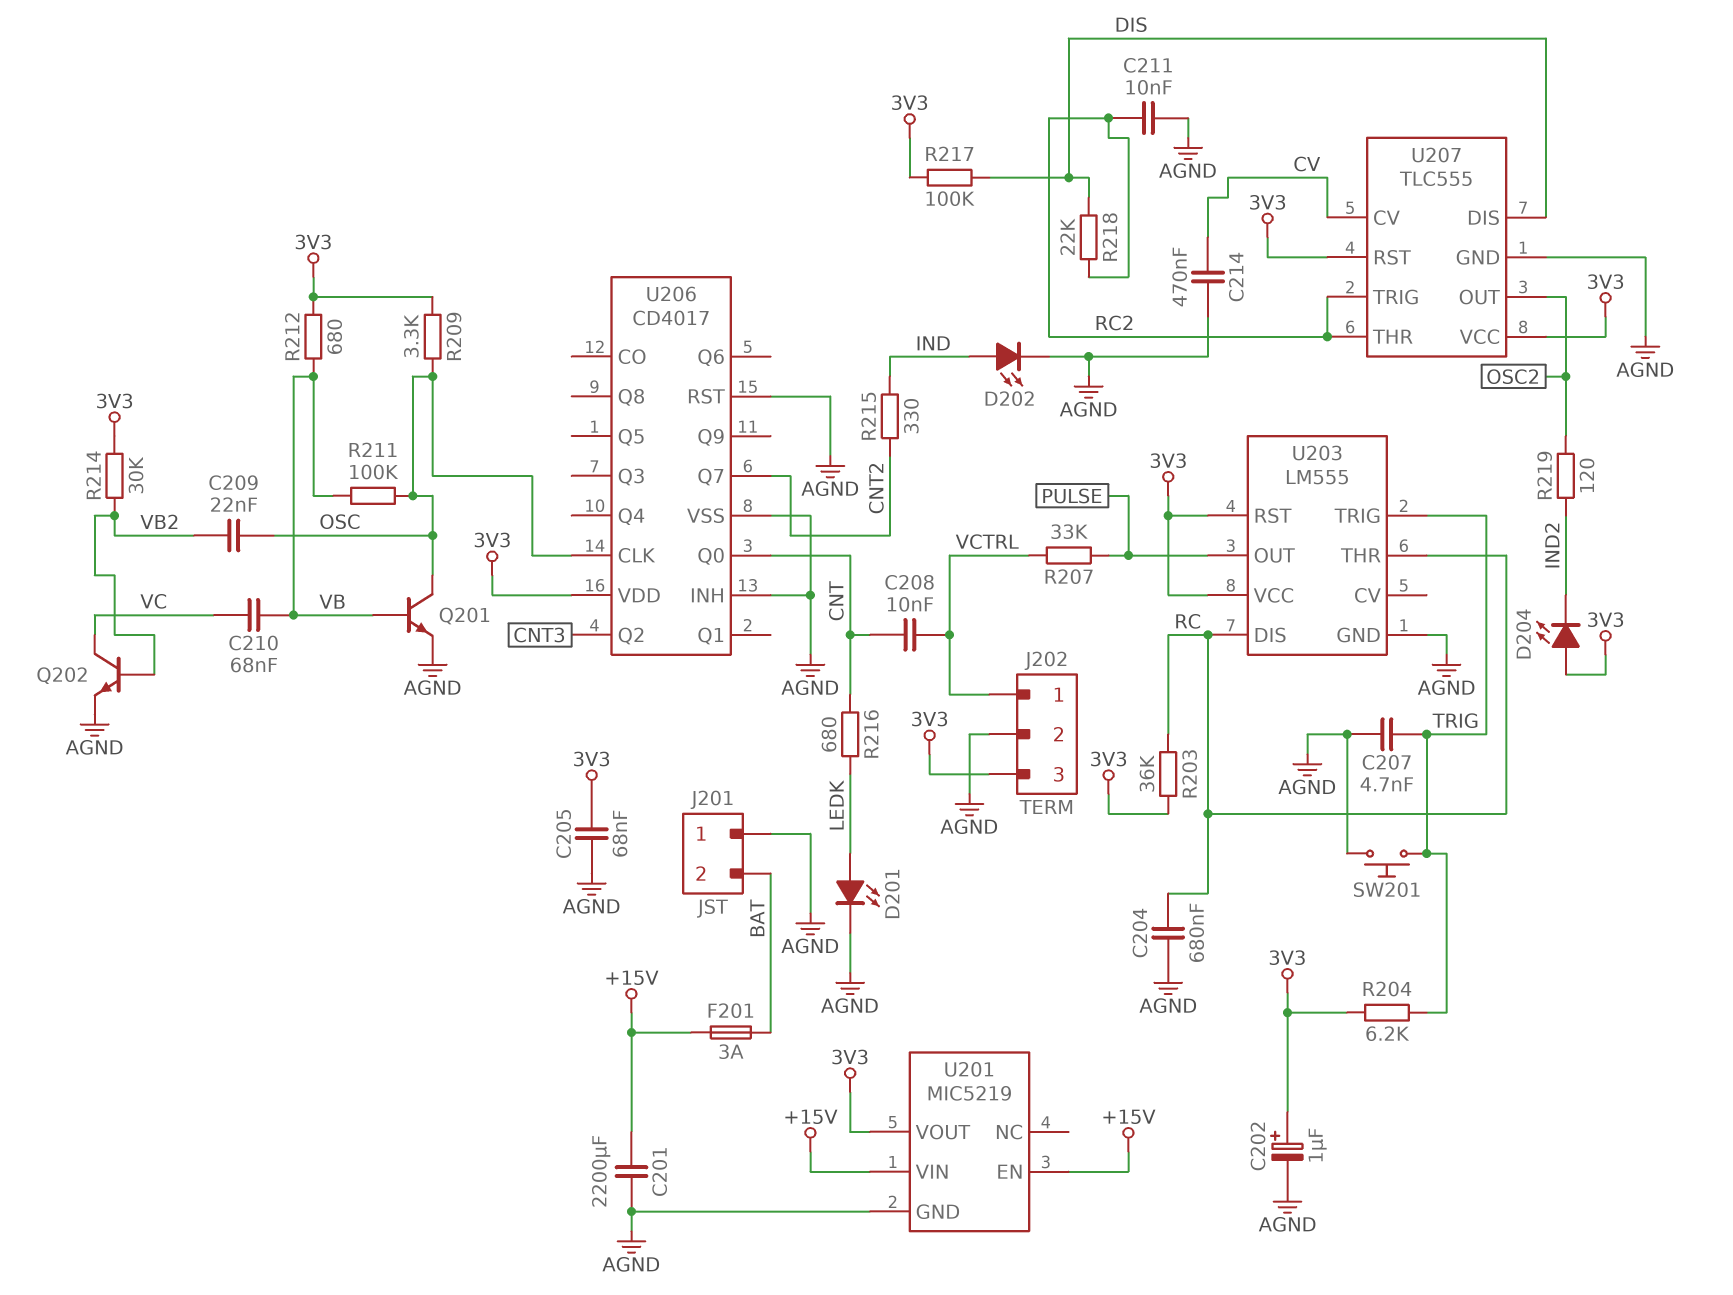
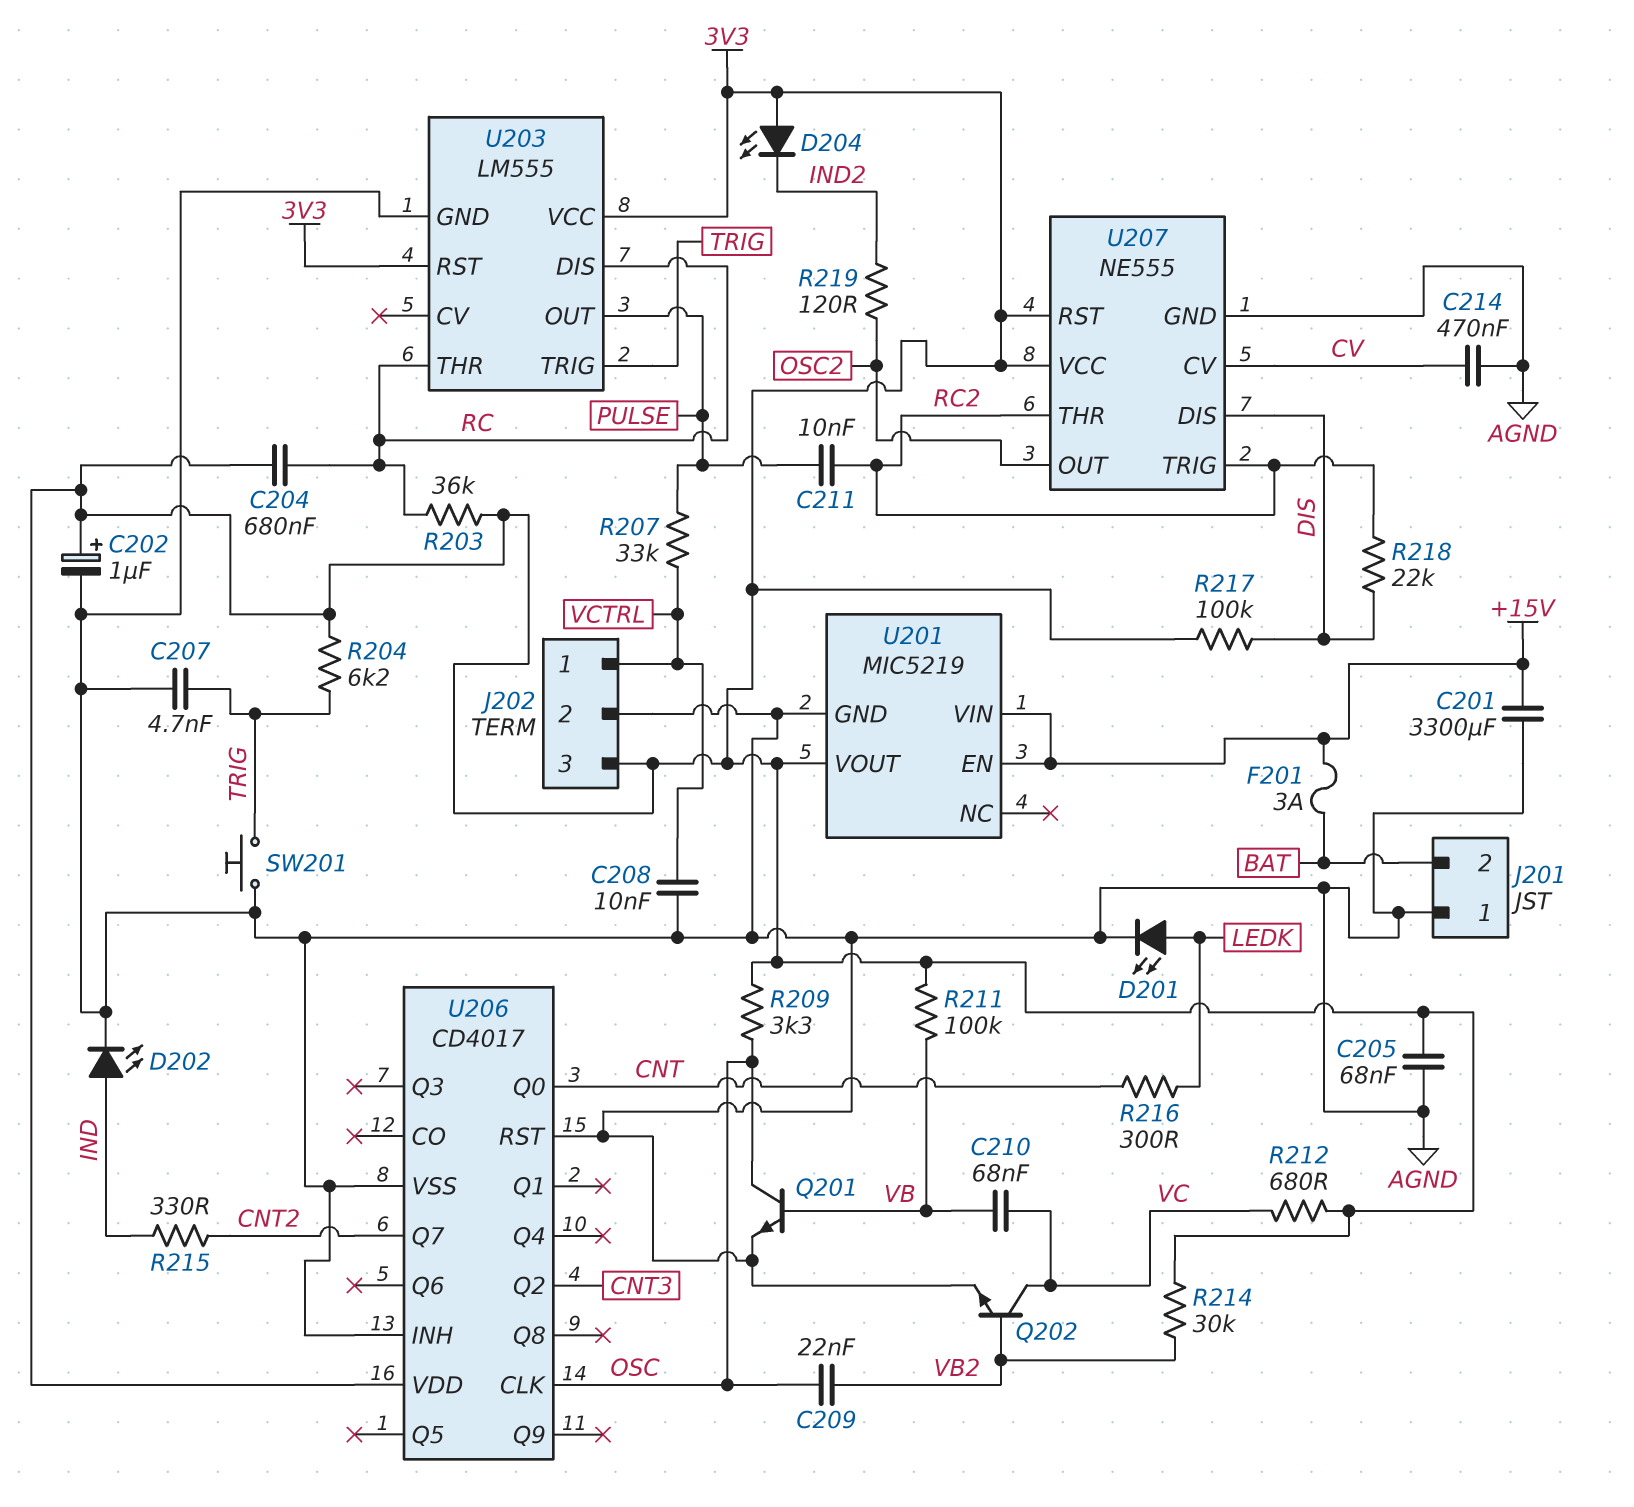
C201: 2200uF (+15V, AGND) -> 3300uF (+15V, AGND)
C204: 680nF (AGND, RC) -> 680nF (3V3, RC)
C208: 10nF (CNT, VCTRL) -> 10nF (AGND, VCTRL)
C211: 10nF (AGND, RC2) -> 10nF (PULSE, RC2)
R211: 100k (OSC, VB) -> 100k (3V3, VB)
R212: 680 (3V3, VB) -> 680 (3V3, VC)
R216: 680 (CNT, LEDK) -> 300 (CNT, LEDK)
U207: TLC555 -> NE555

